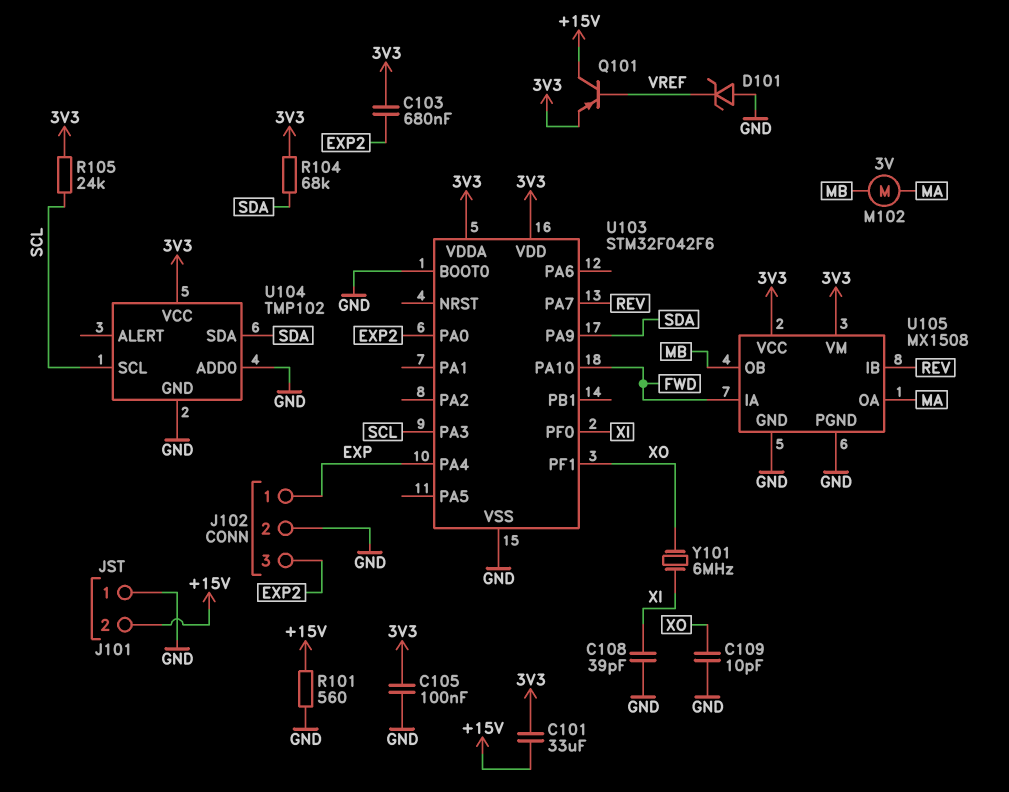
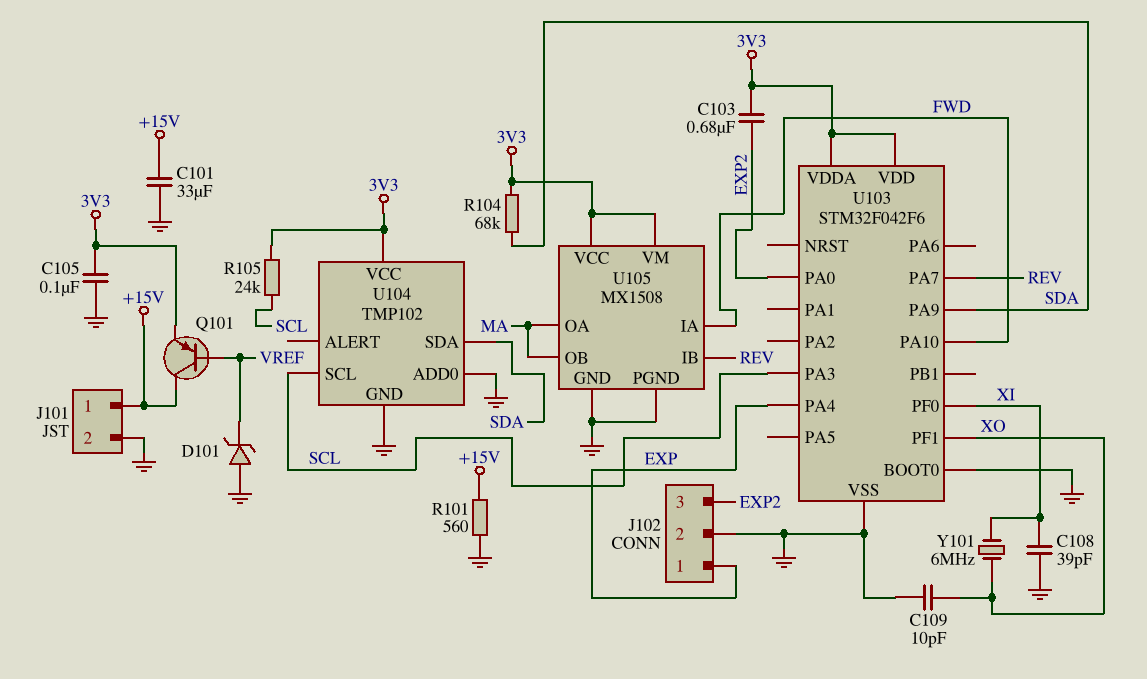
C101: 33uF (+15V, 3V3) -> 33uF (+15V, GND)
J101 pin 1: GND -> +15V
J101 pin 2: +15V -> GND
M102: motor 3V (MA, MB) -> none
U105 pin OB: MB -> MA

